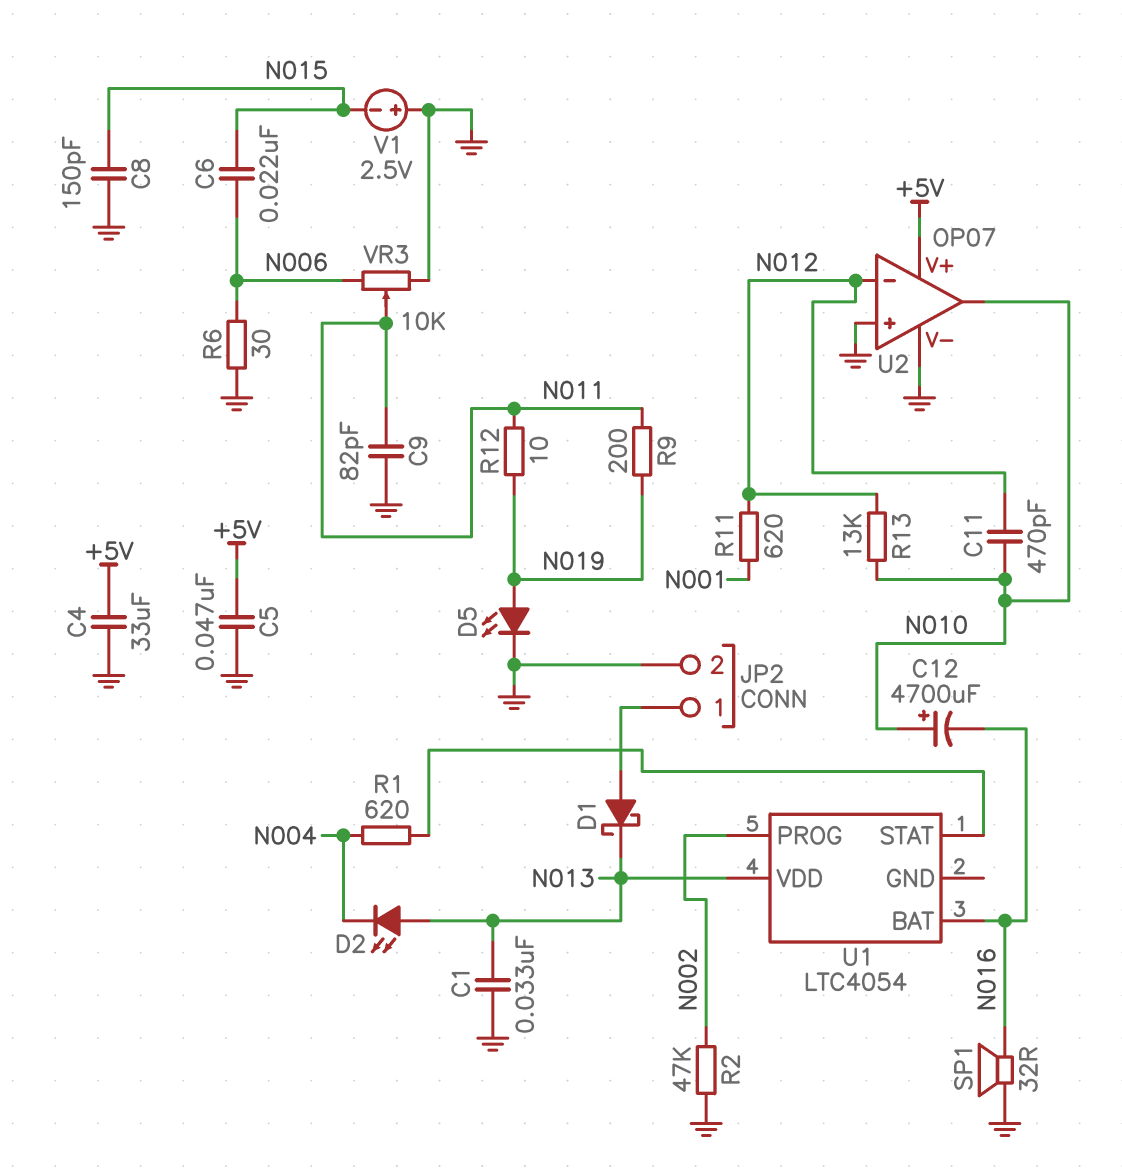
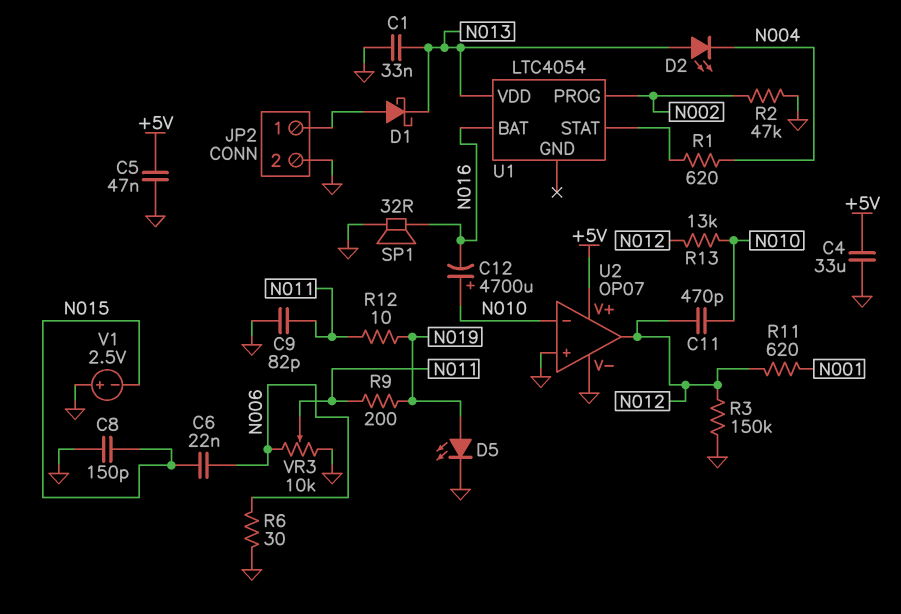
R3: none -> 150k (GND, N012)
U2 pin in-: N012 -> N010
U2 pin out: N010 -> N012

